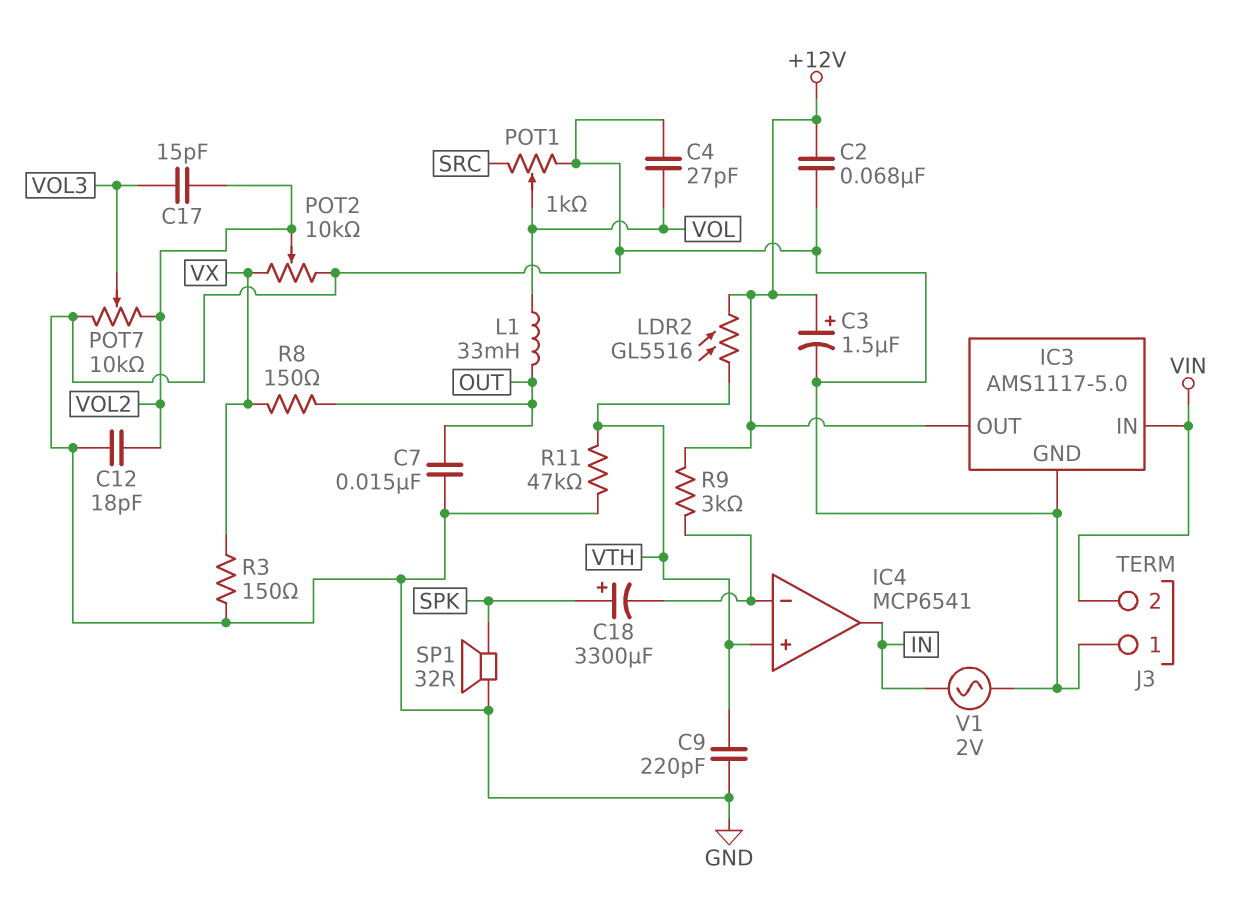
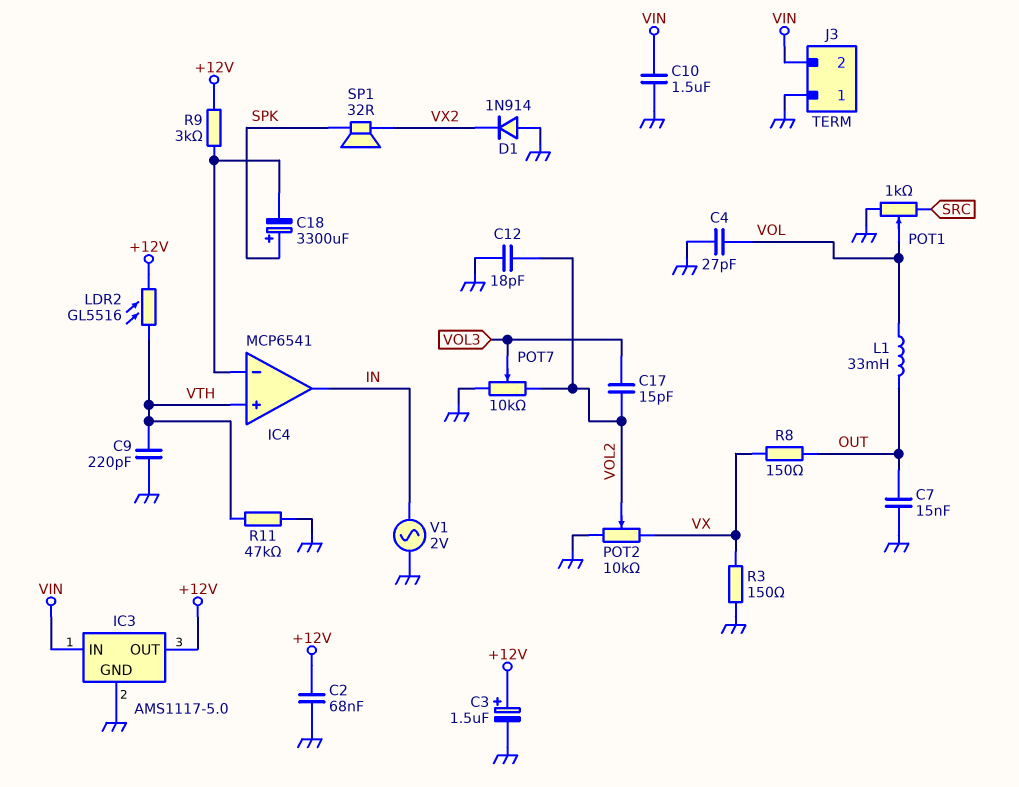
C10: none -> 1.5uF (GND, VIN)
D1: none -> diode 1N914 (A GND, K VX2)
SP1: speaker 32R (GND, SPK) -> speaker 32R (SPK, VX2)

